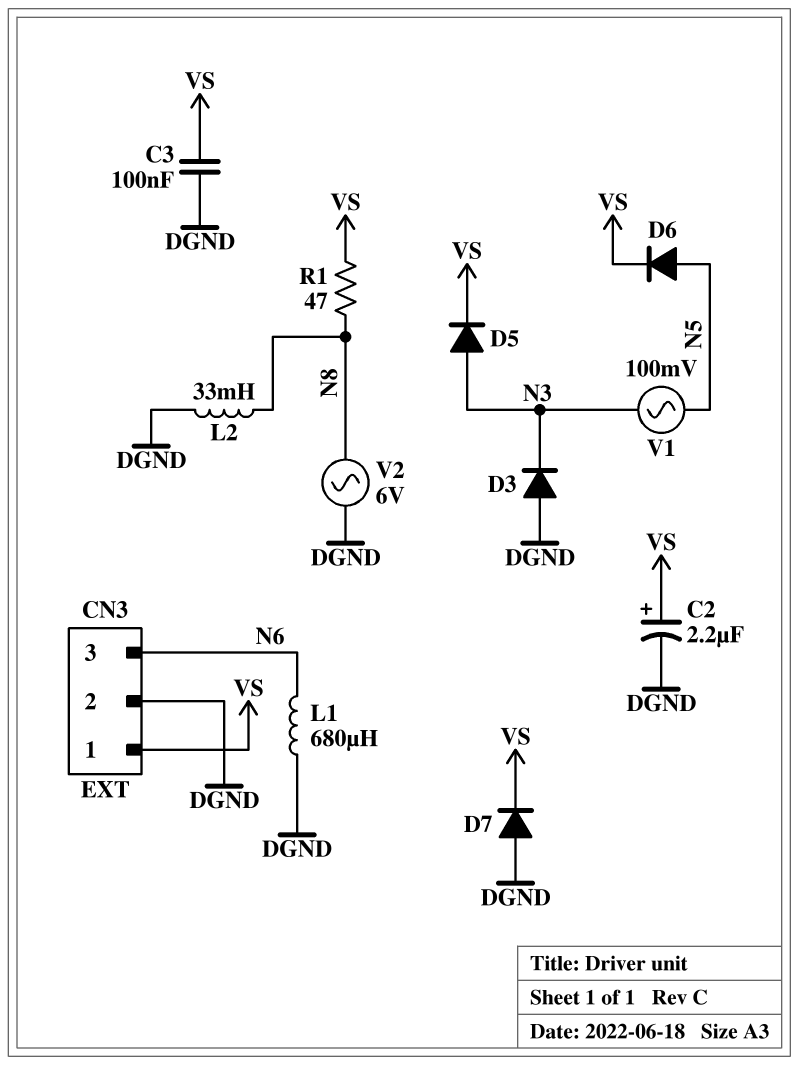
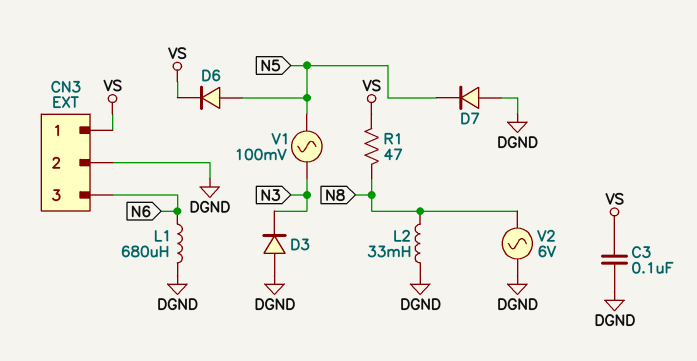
C2: 2.2uF (plus VS, minus DGND) -> none
D5: diode (A N3, K VS) -> none
D7: diode (A DGND, K VS) -> diode (A DGND, K N5)

